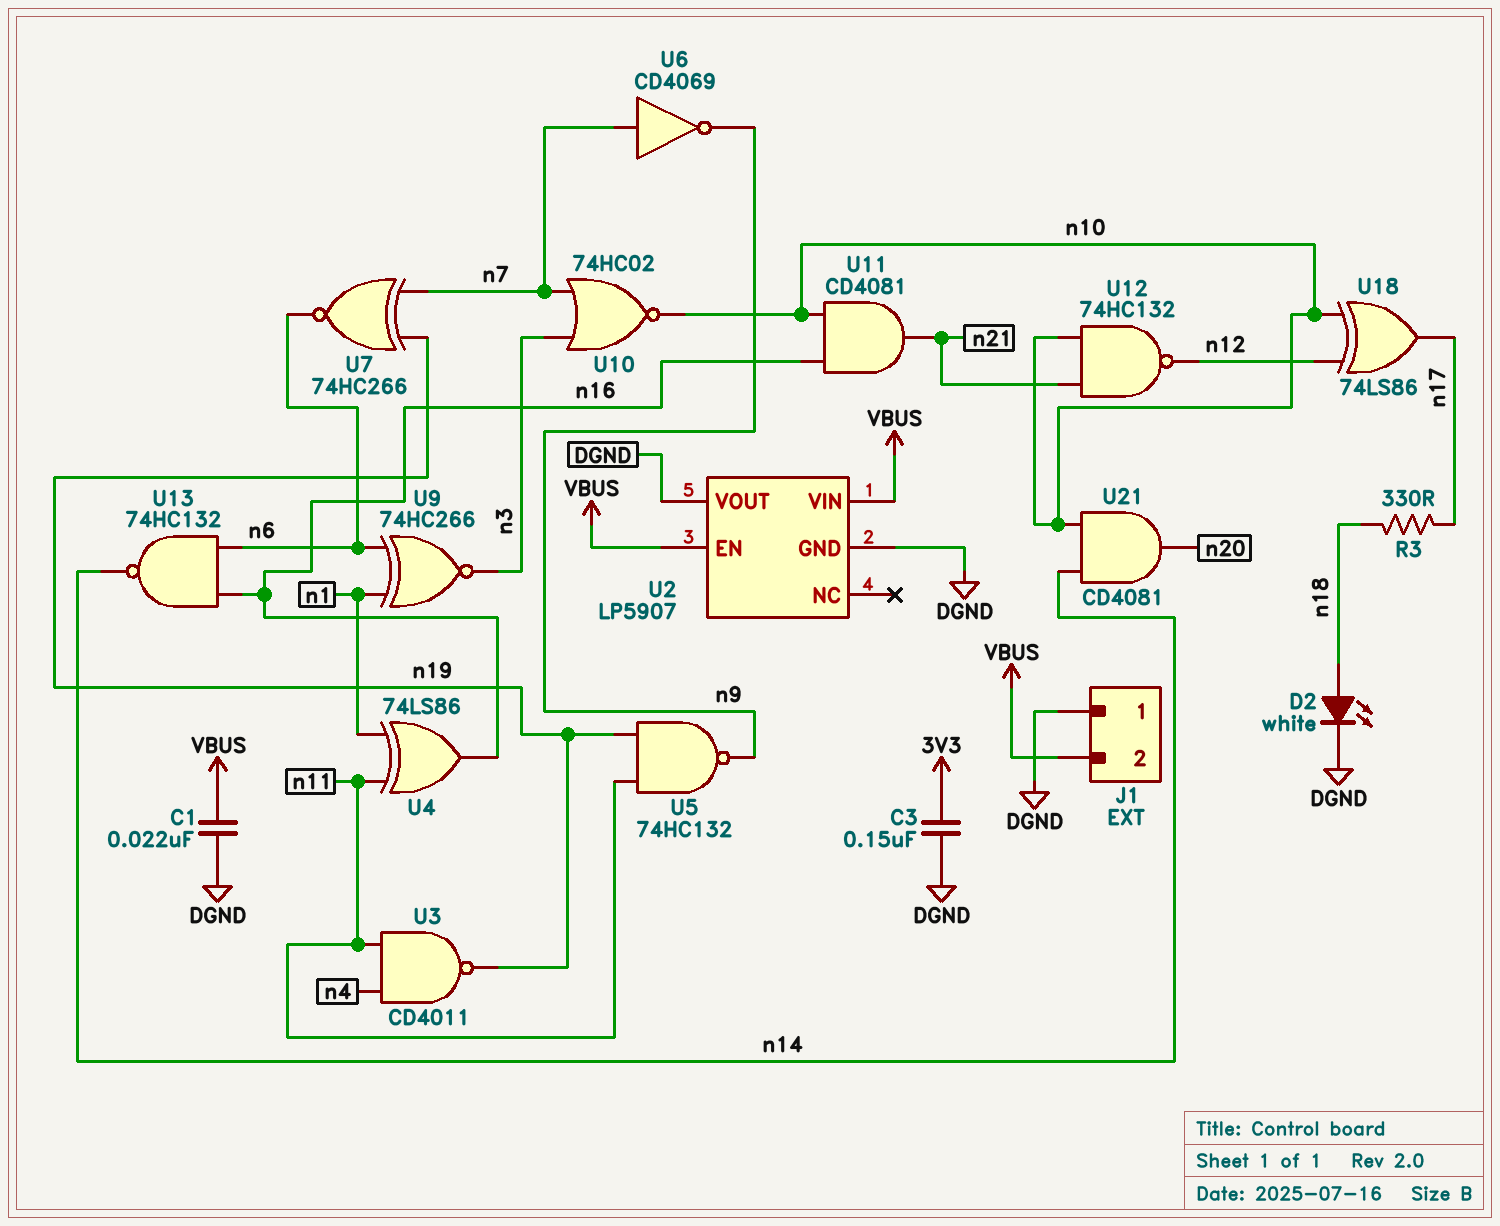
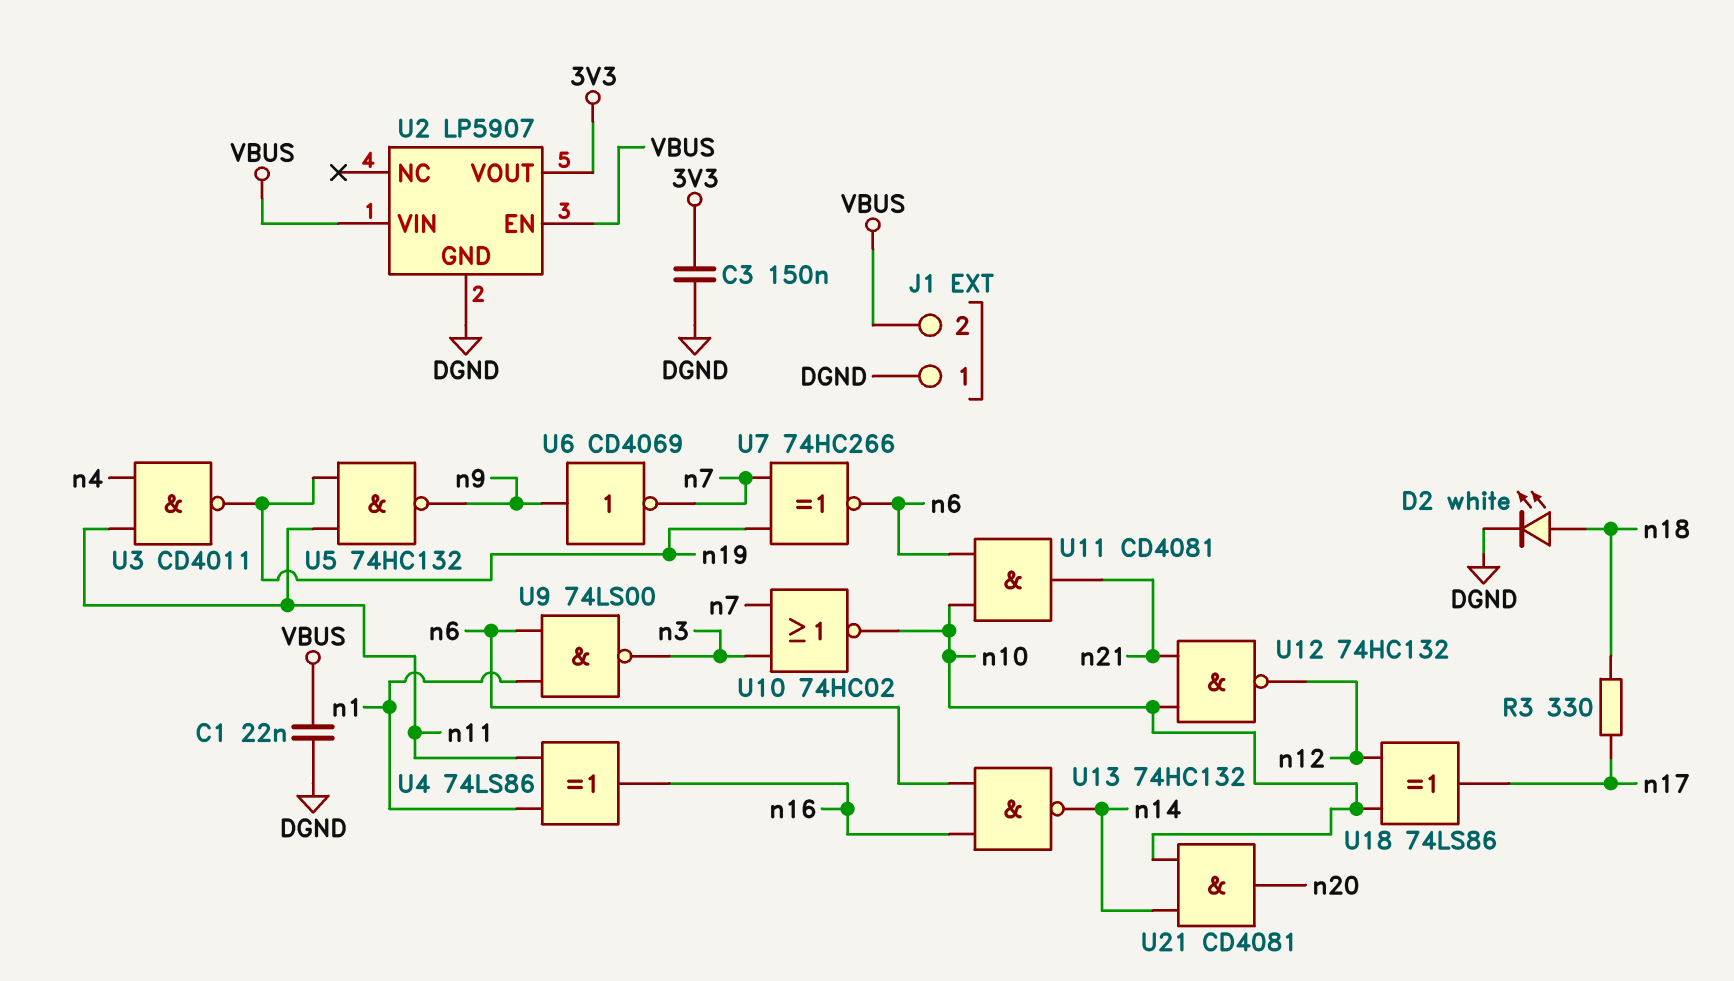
U2 pin VOUT: DGND -> 3V3
U6: NOT CD4069 (in n7, out n9) -> NOT CD4069 (in n9, out n7)
U9: XNOR 74HC266 (in n1, in n6, out n3) -> NAND 74LS00 (in n1, in n6, out n3)
U11: AND CD4081 (in n10, in n16, out n21) -> AND CD4081 (in n6, in n10, out n21)

